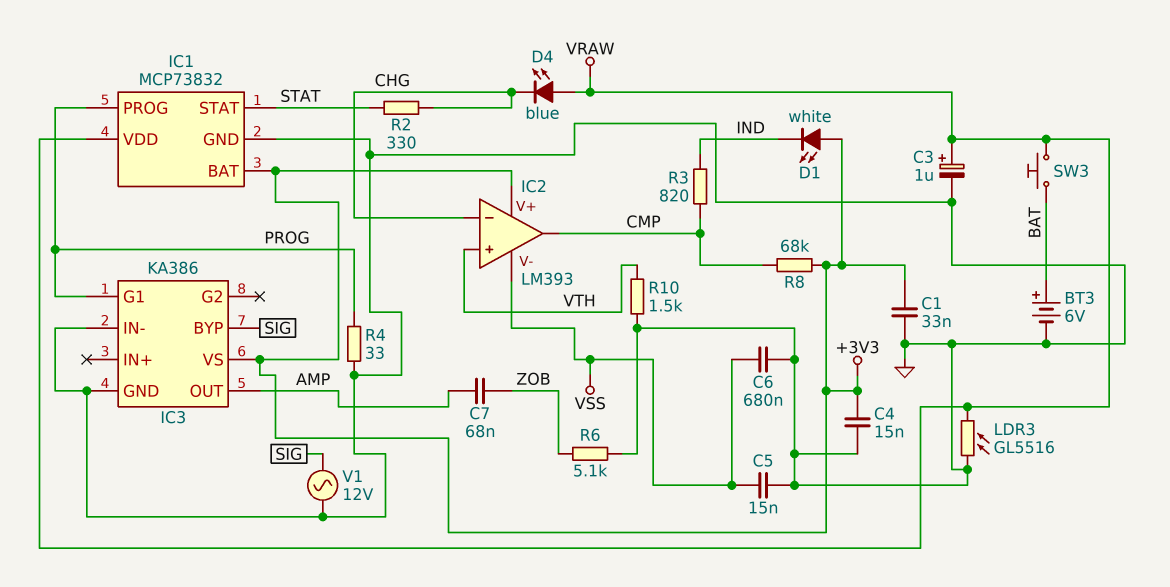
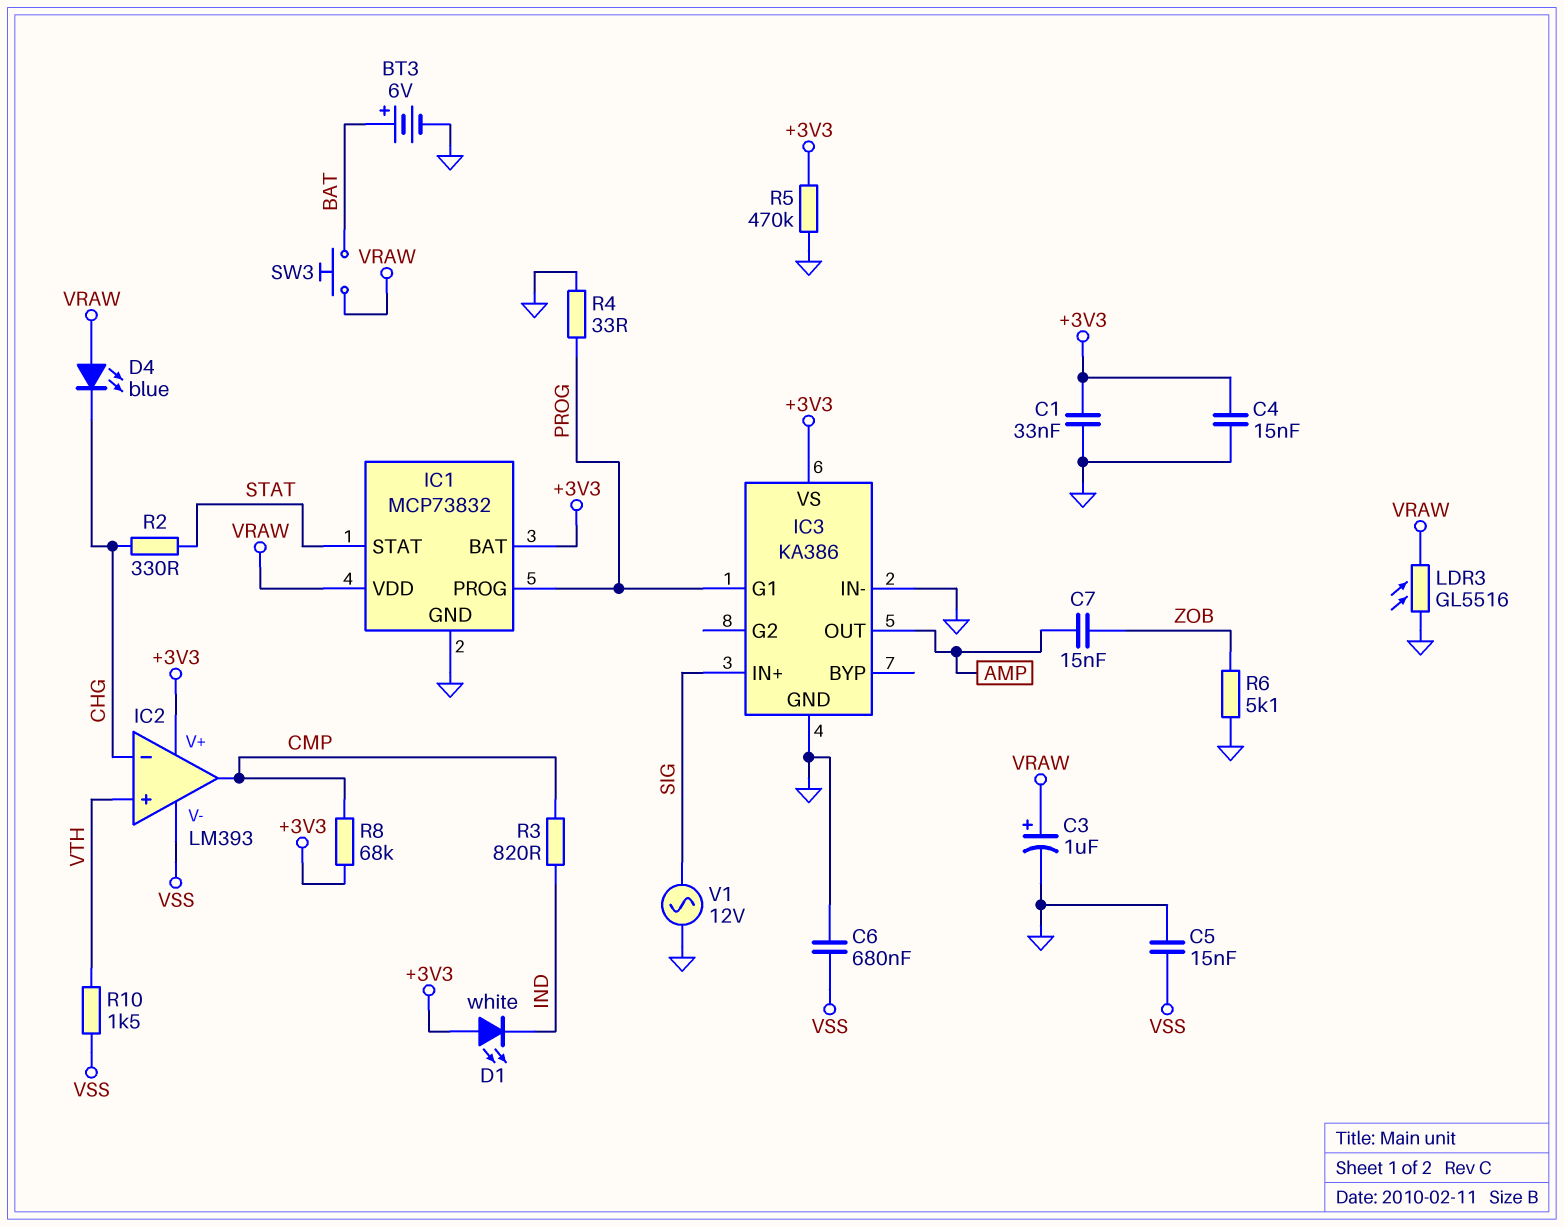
C7: 68nF (AMP, ZOB) -> 15nF (AMP, ZOB)
IC3 pin BYP: SIG -> none
IC3 pin IN+: none -> SIG
R5: none -> 470k (+3V3, GND)
R10: 1.5k (GND, VTH) -> 1.5k (VSS, VTH)

